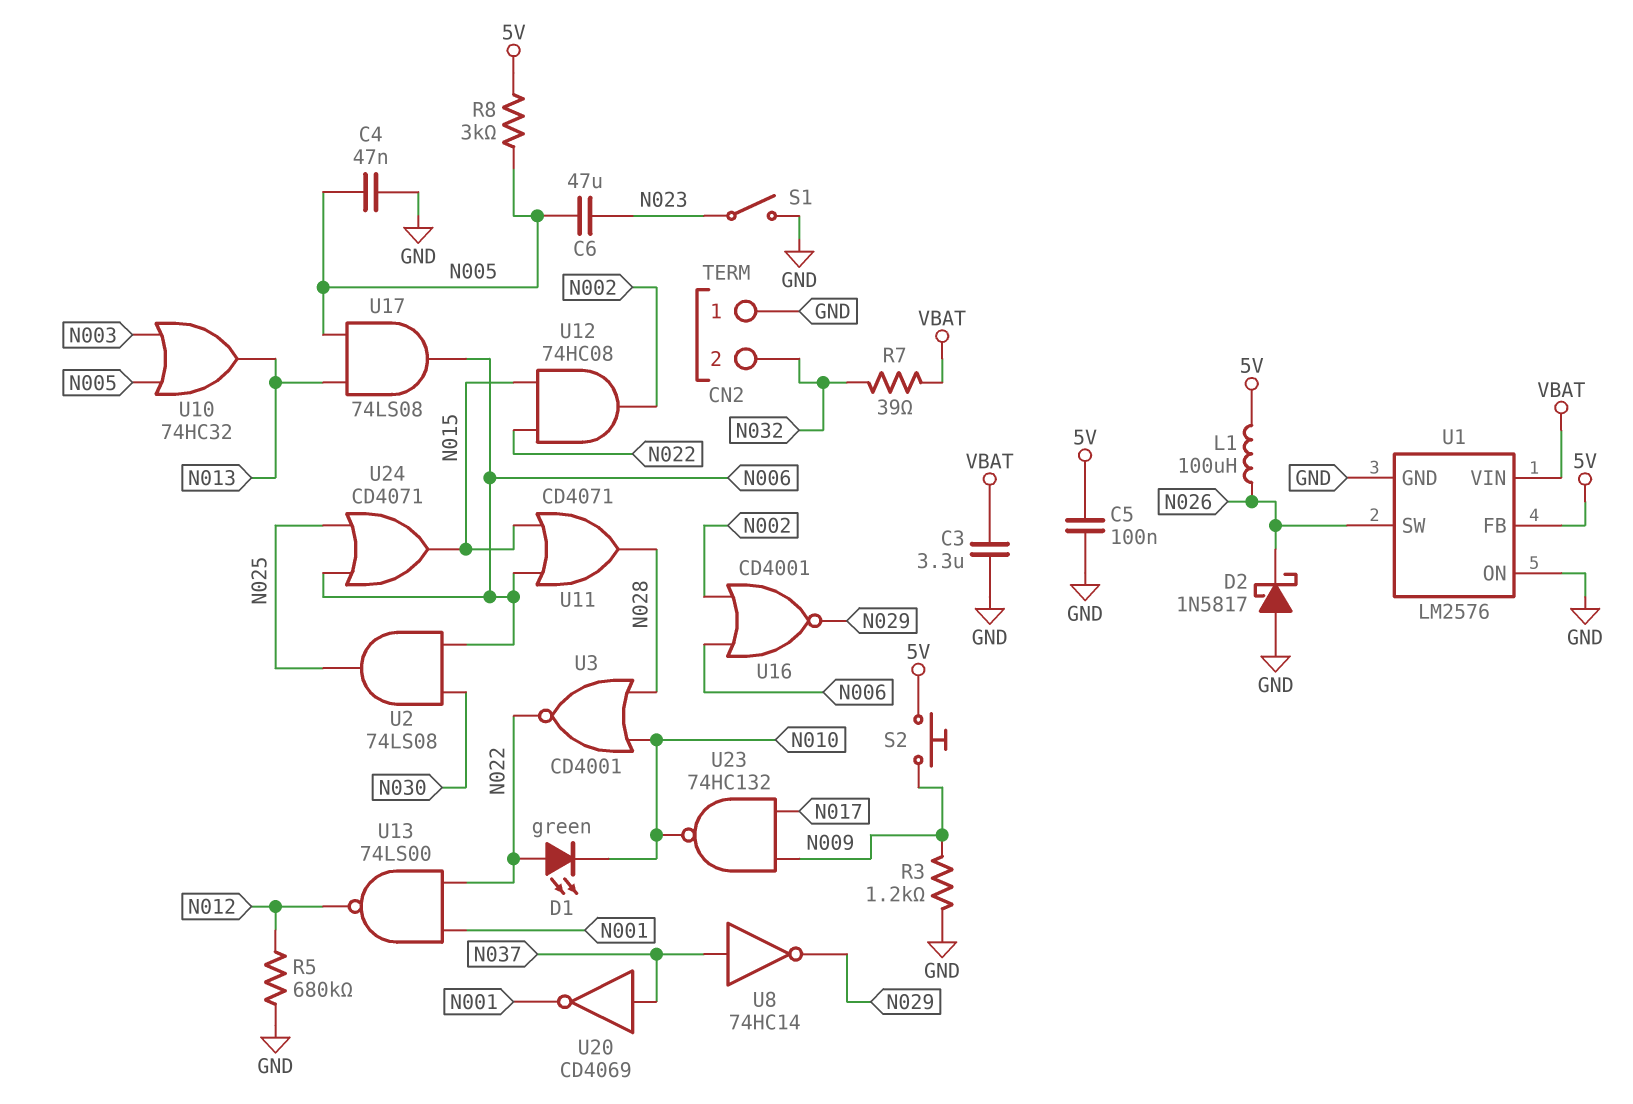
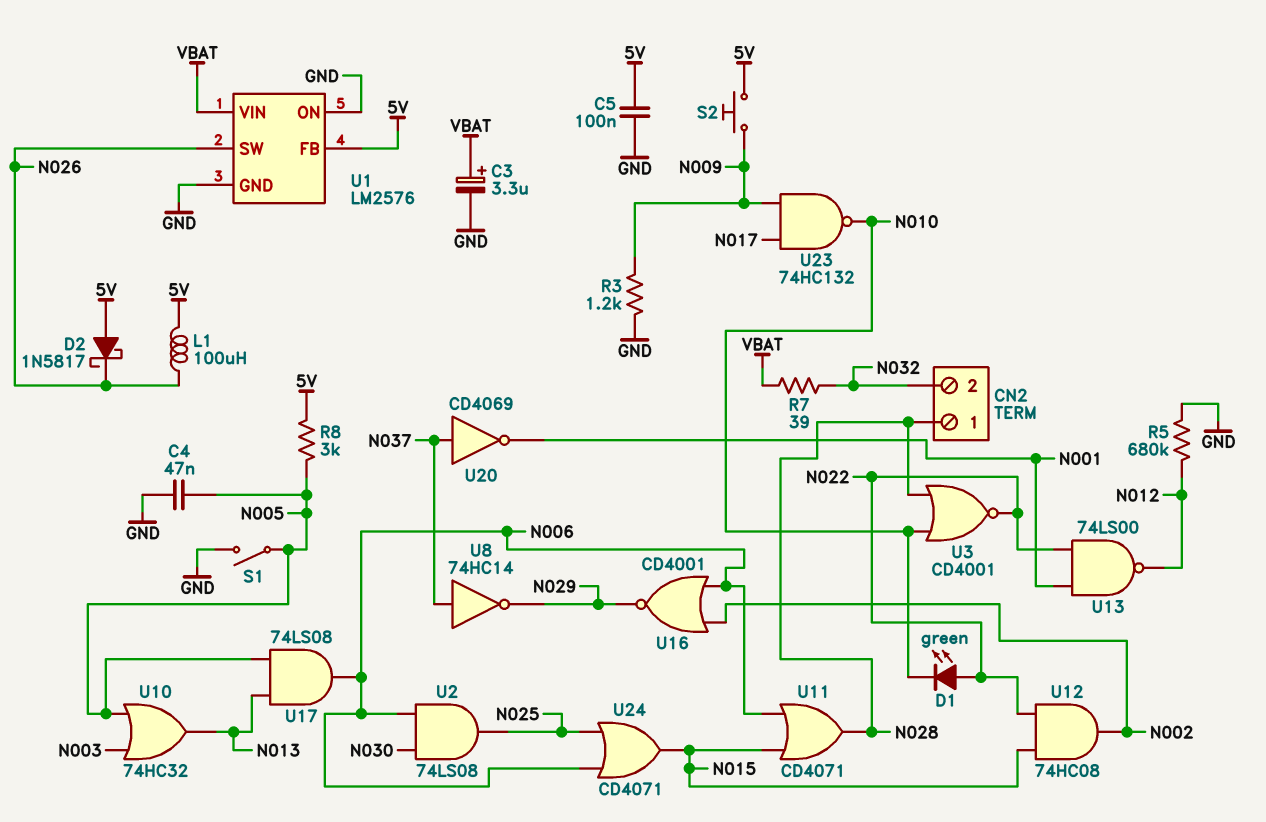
C3: 3.3uF (GND, VBAT) -> 3.3uF (plus VBAT, minus GND)
C6: 47uF (N005, N023) -> none
CN2 pin 1: GND -> N028
D2: schottky 1N5817 (A GND, K N026) -> schottky 1N5817 (A 5V, K N026)
S1: switch (GND, N023) -> switch (GND, N005)

